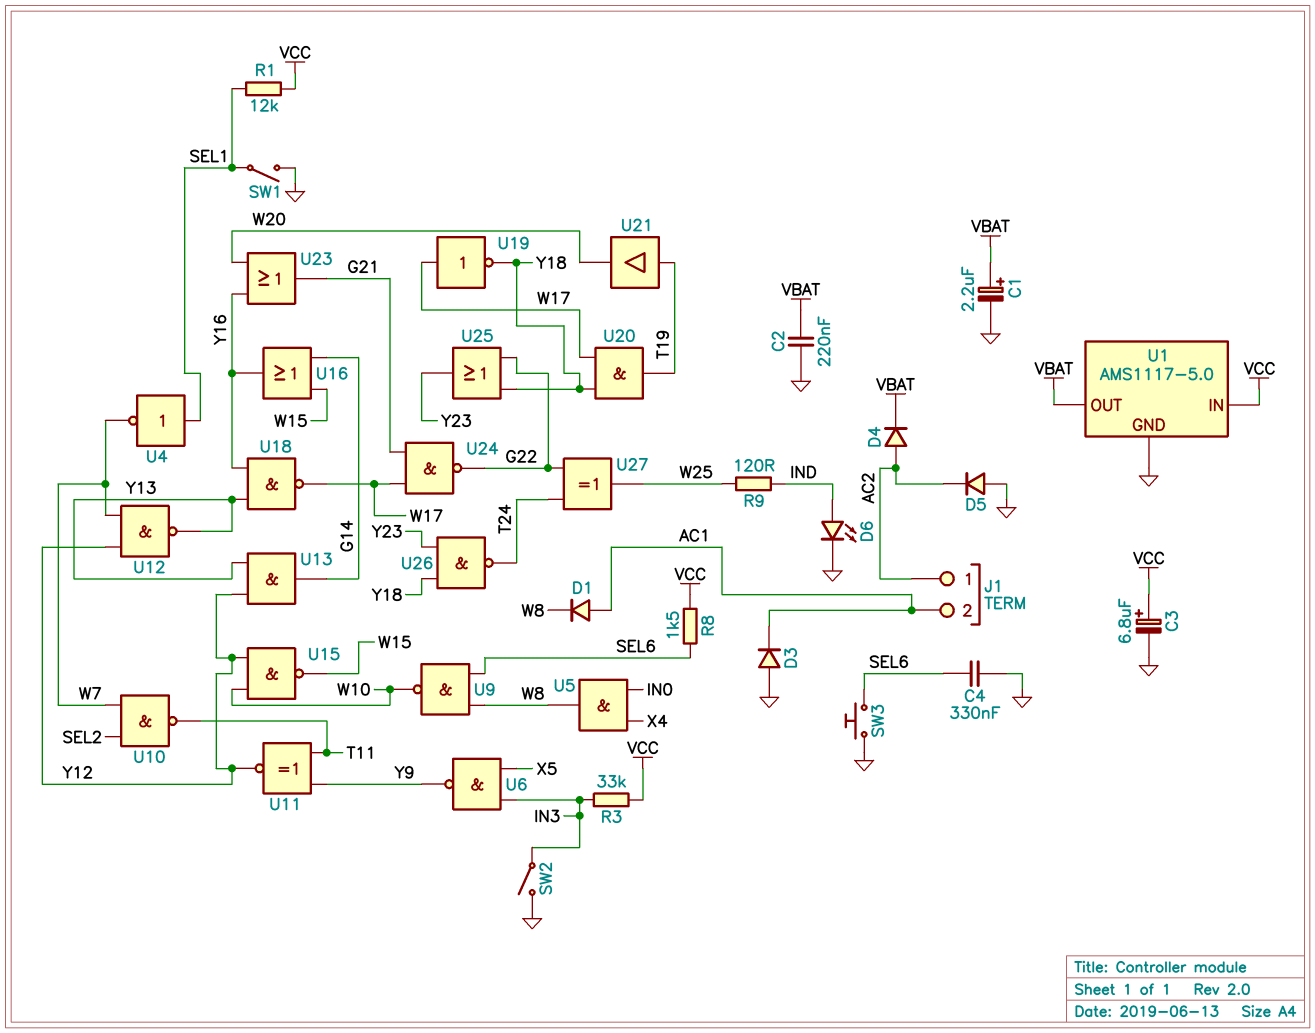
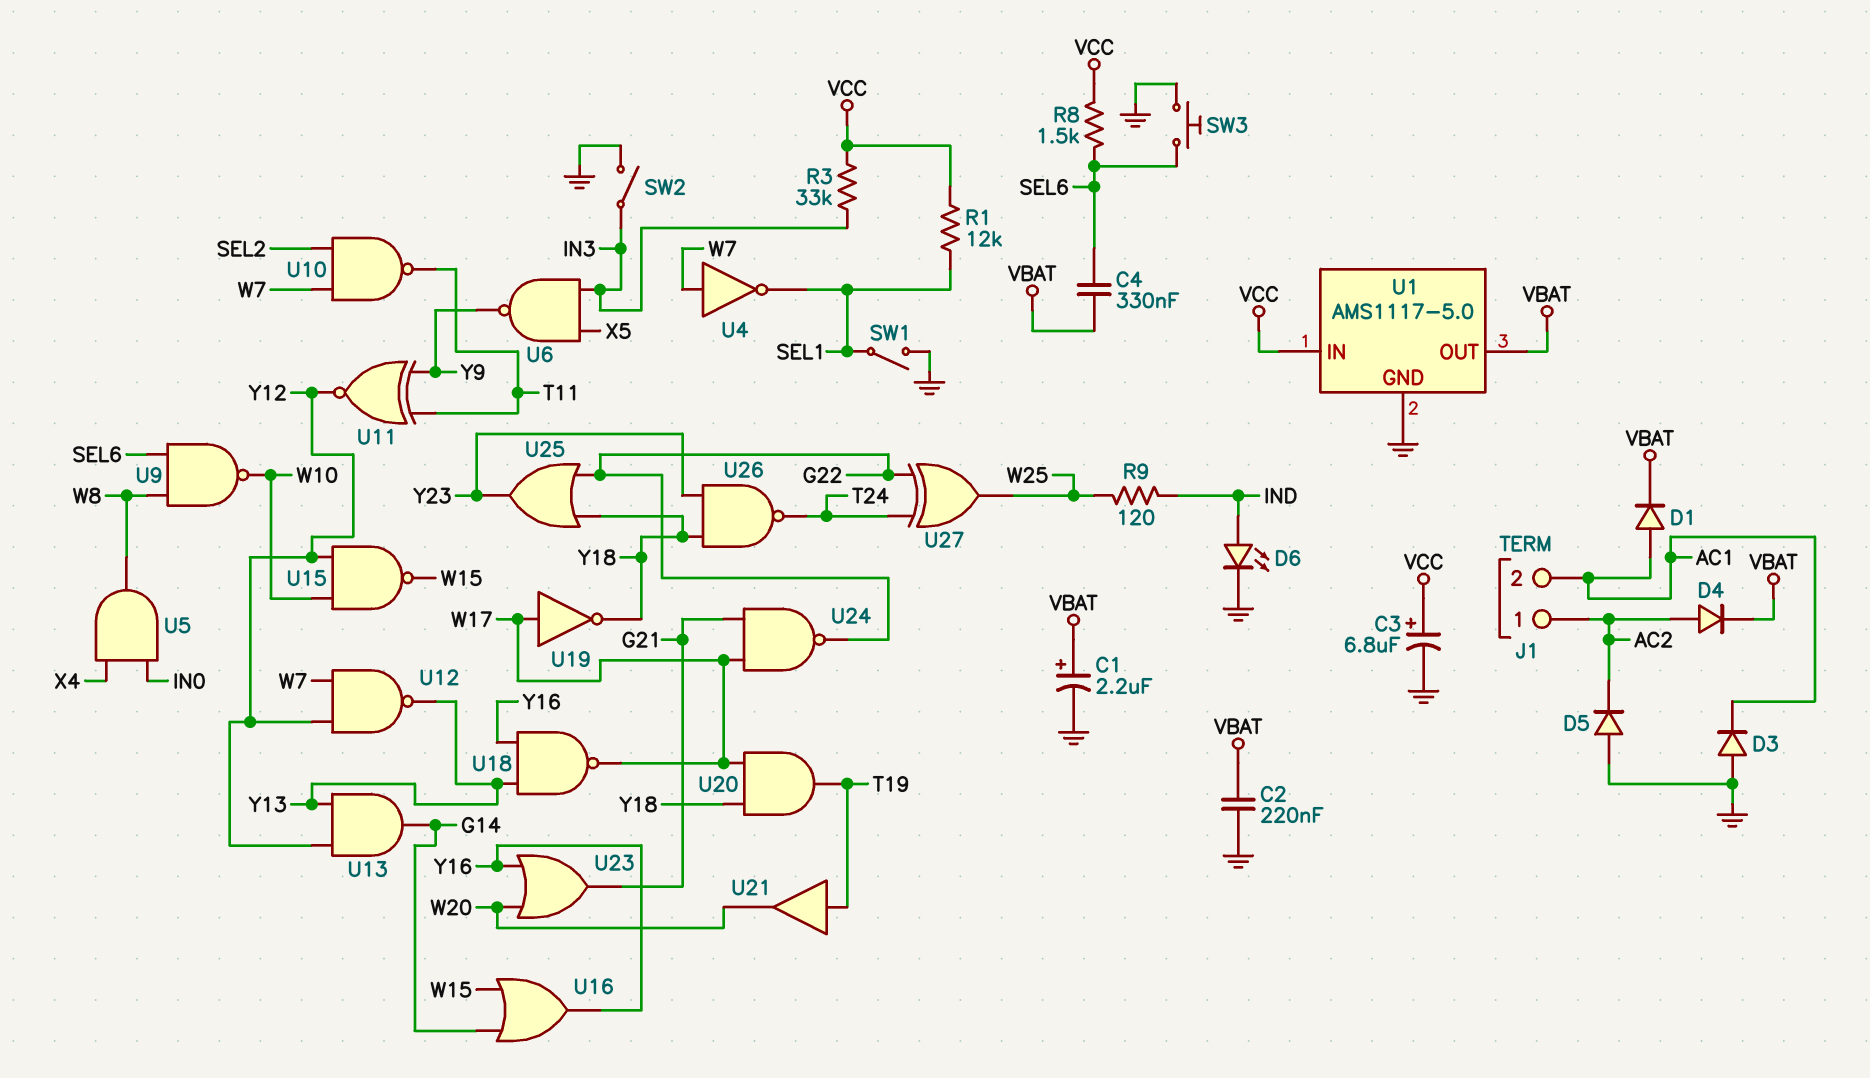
C4: 330nF (GND, SEL6) -> 330nF (SEL6, VBAT)
D1: diode (A AC1, K W8) -> diode (A AC1, K VBAT)
U4: NOT (in SEL1, out W7) -> NOT (in W7, out SEL1)

